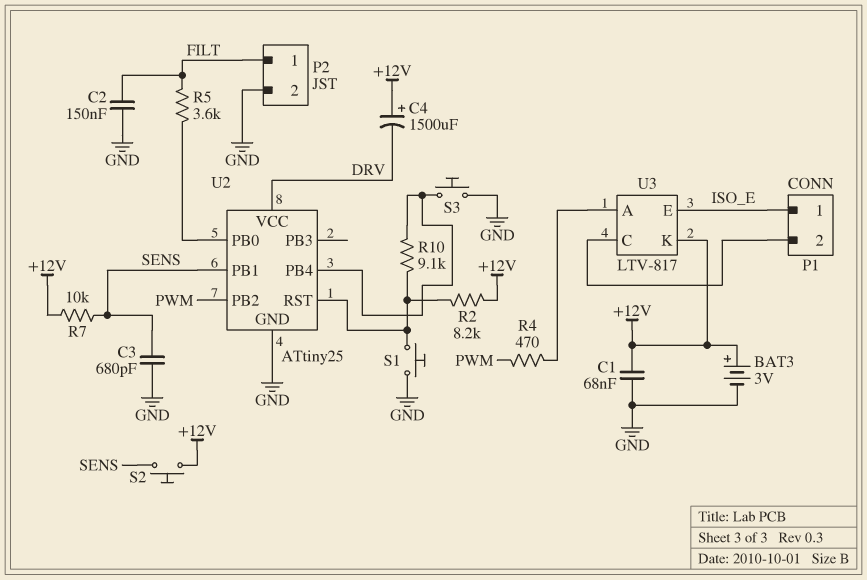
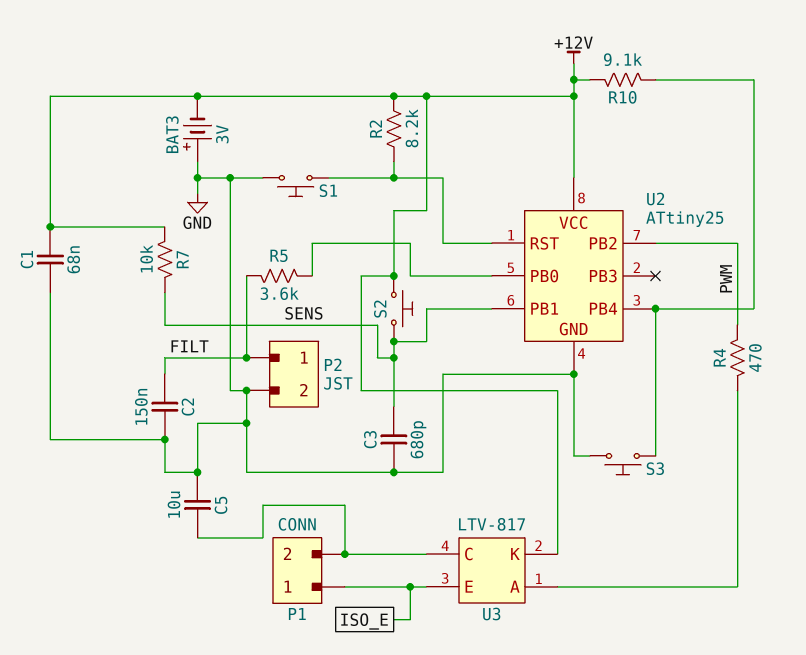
BAT3: 3V (plus +12V, minus GND) -> 3V (plus GND, minus +12V)
C4: 1500uF (plus +12V, minus DRV) -> none
C5: none -> 10uF (GND, P1/2)
R10: 9.1k (U2/PB4, U2/RST) -> 9.1k (+12V, U2/PB4)
U2 pin VCC: DRV -> +12V

